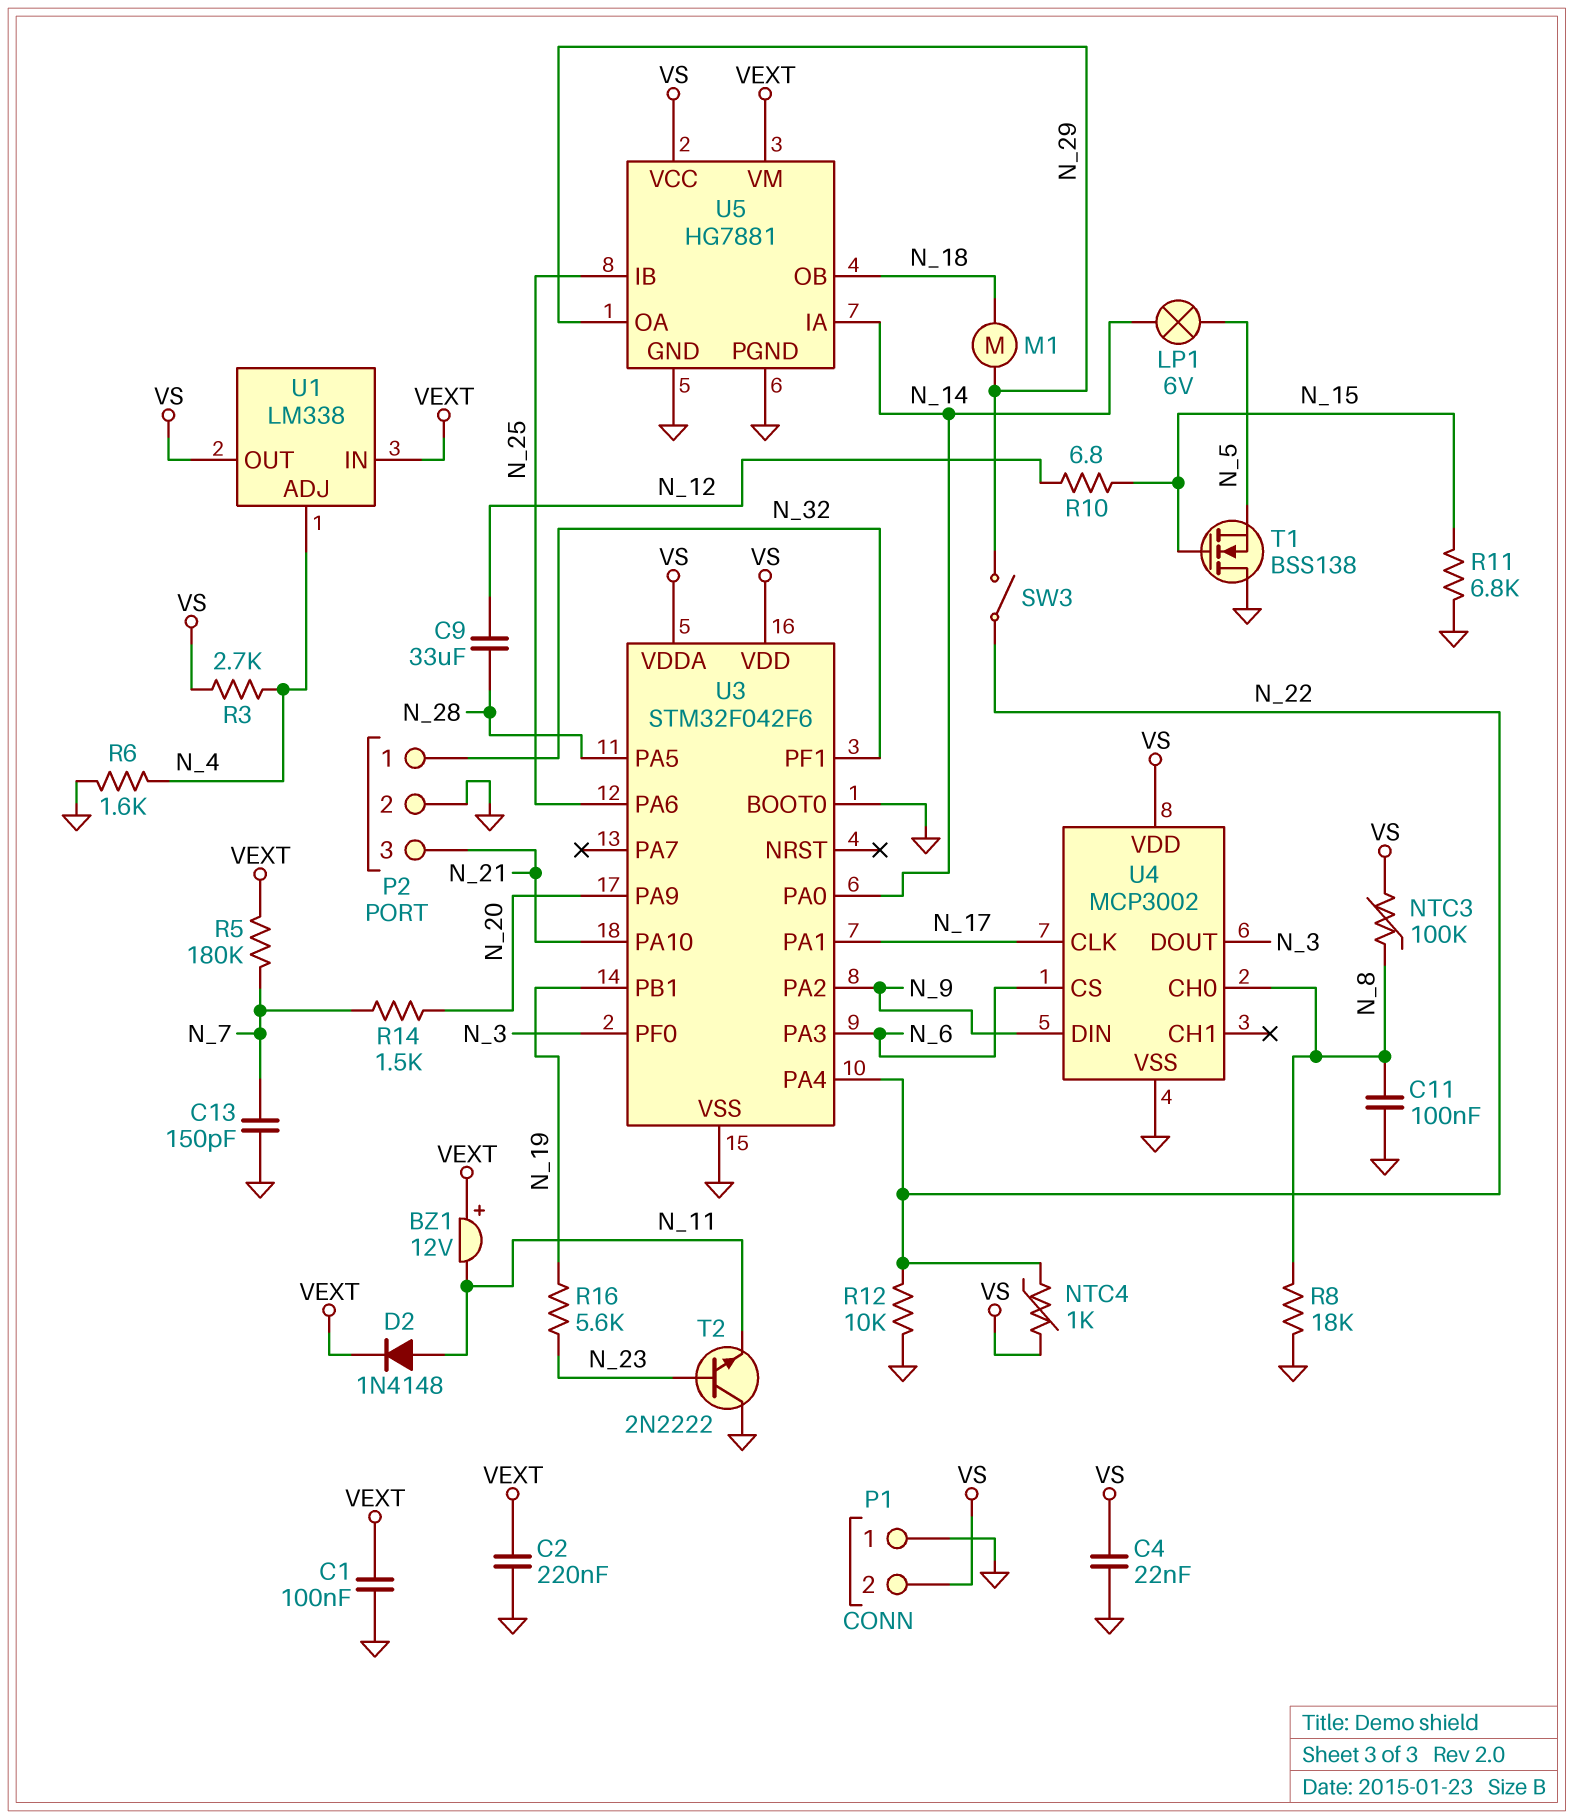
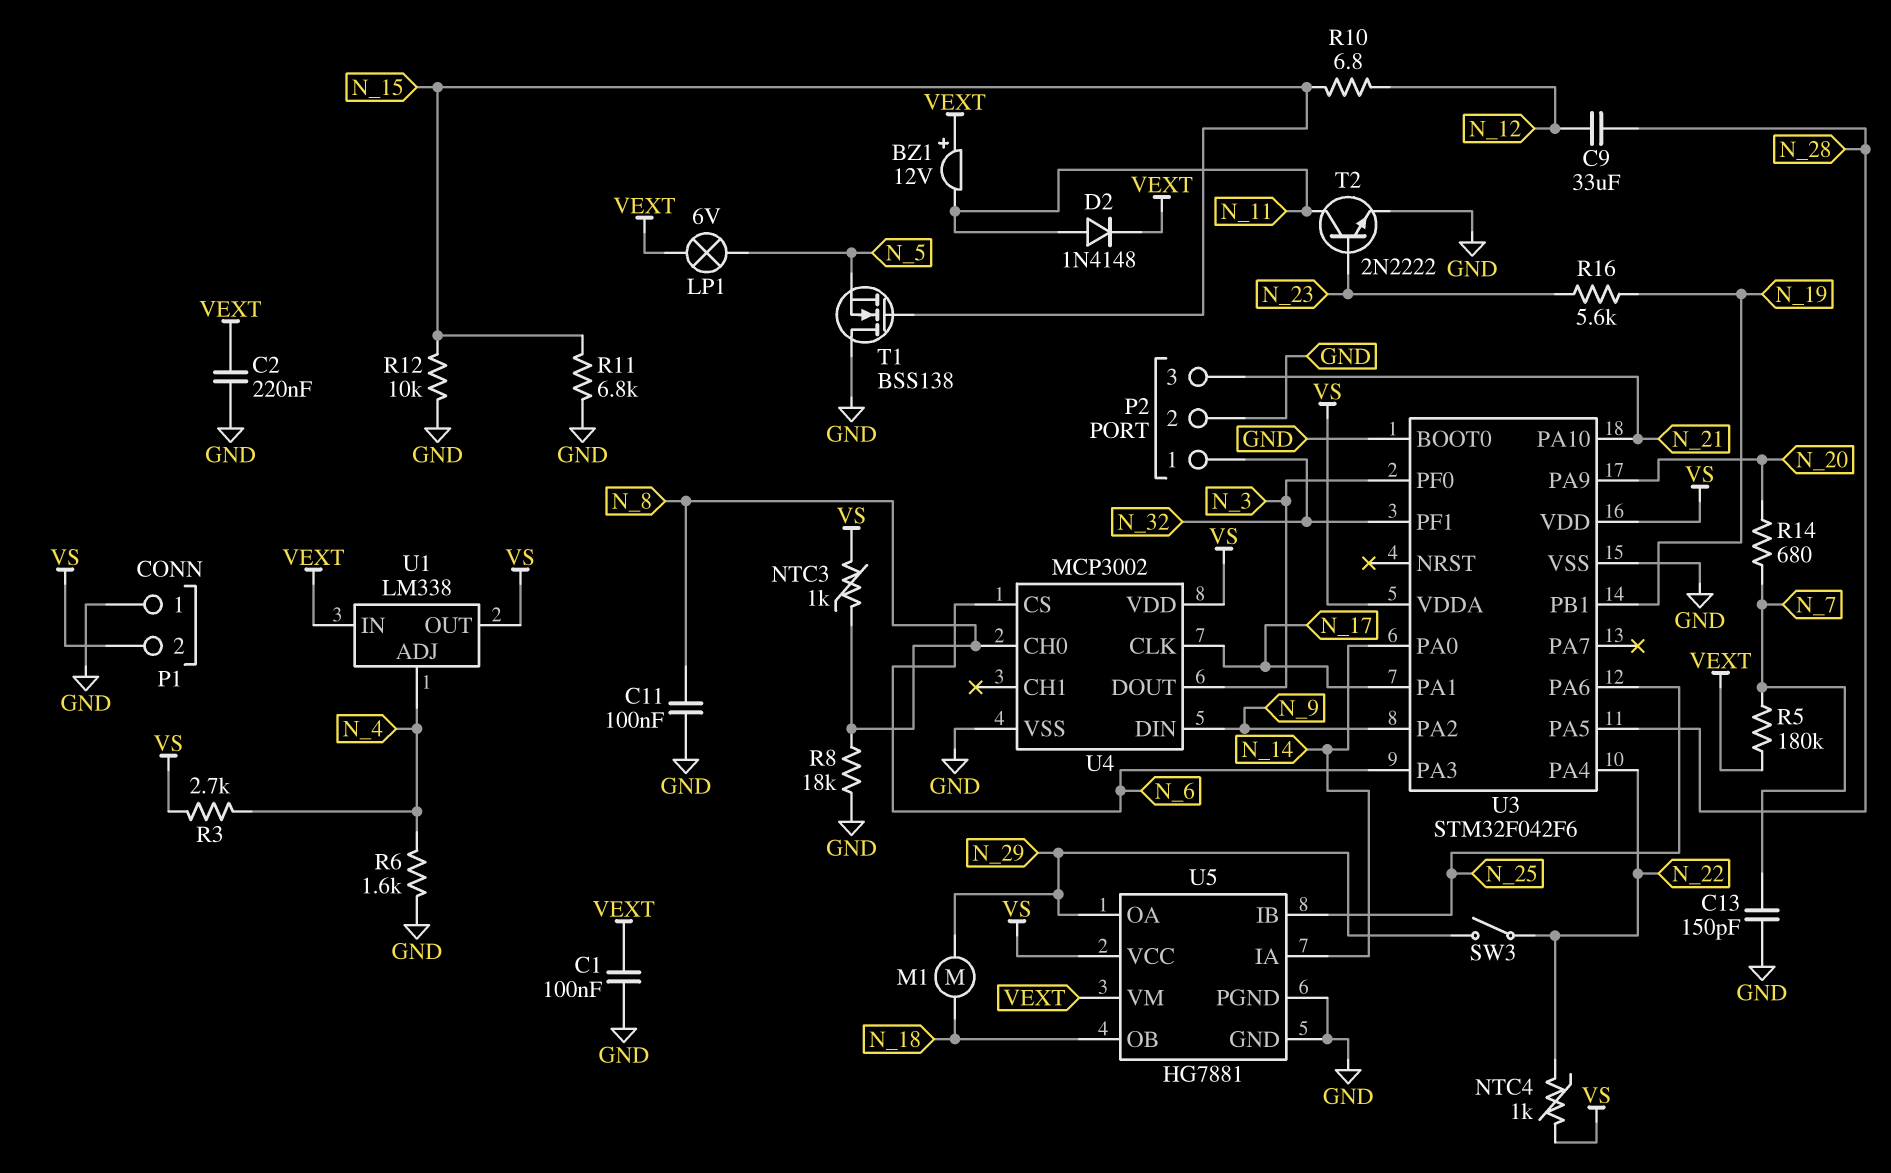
C4: 22nF (GND, VS) -> none
LP1: lamp 6V (N_5, N_14) -> lamp 6V (N_5, VEXT)
NTC3: 100k (N_8, VS) -> 1k (N_8, VS)
R12: 10k (GND, N_22) -> 10k (GND, N_15)
R14: 1.5k (N_7, N_20) -> 680 (N_7, N_20)
T2: NPN 2N2222 (B N_23, C GND, E N_11) -> NPN 2N2222 (B N_23, C N_11, E GND)

